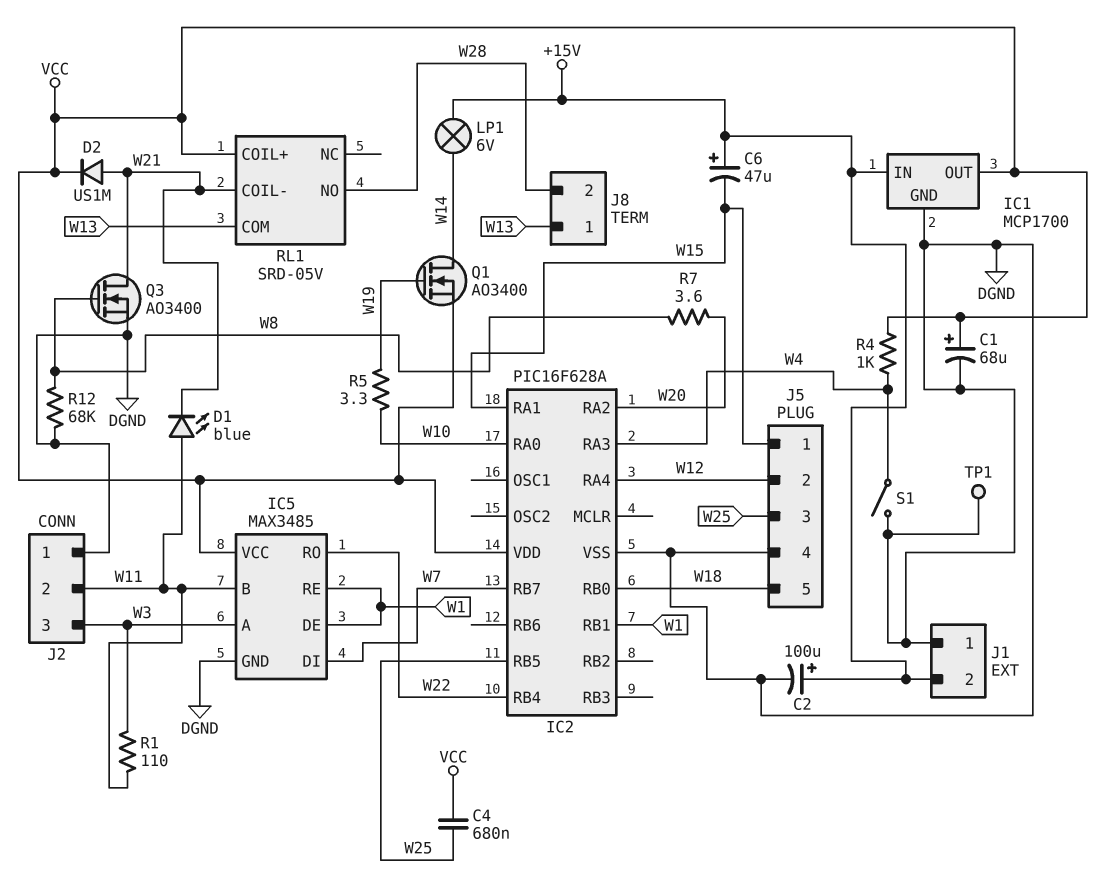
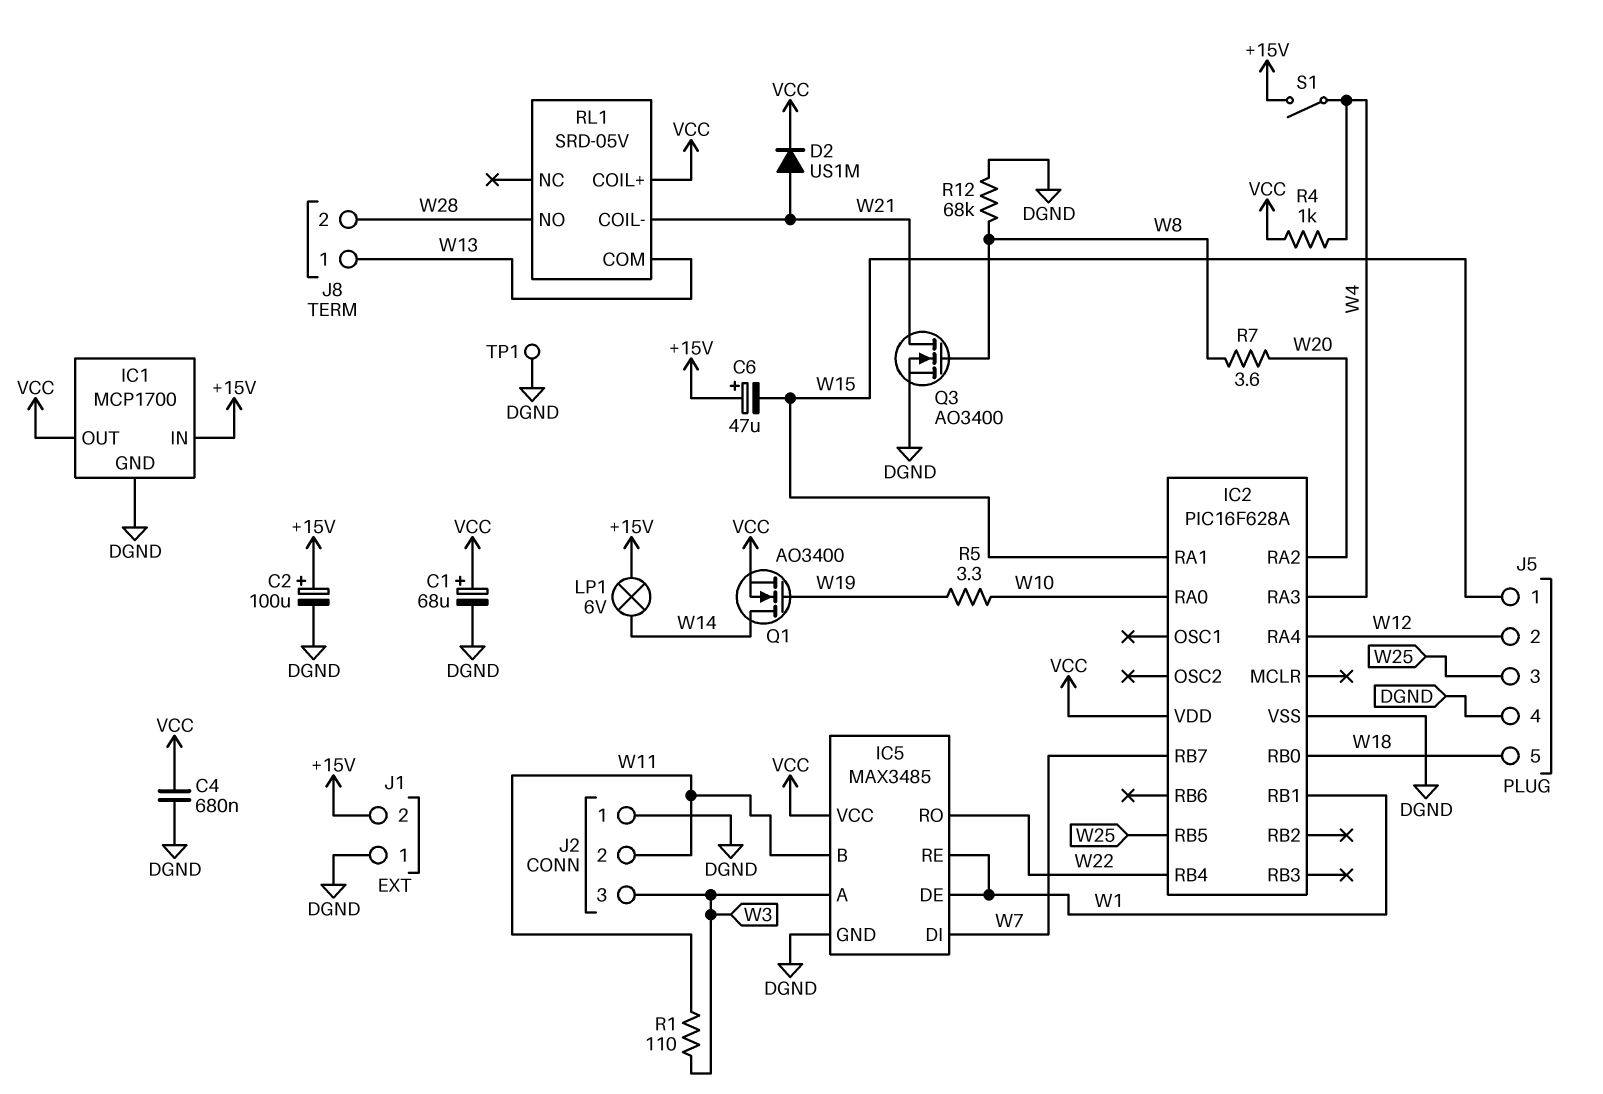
C4: 680nF (VCC, W25) -> 680nF (DGND, VCC)
D1: LED blue (A W11, K W21) -> none
S1: switch (DGND, W4) -> switch (+15V, W4)

